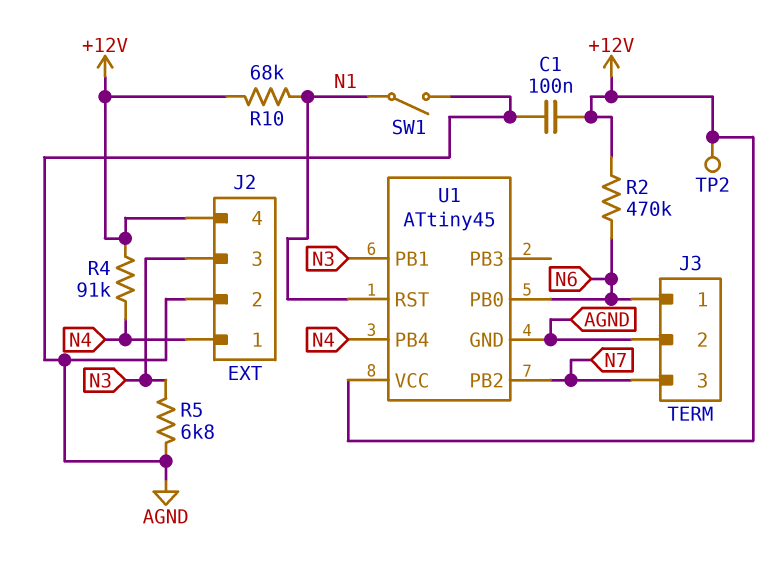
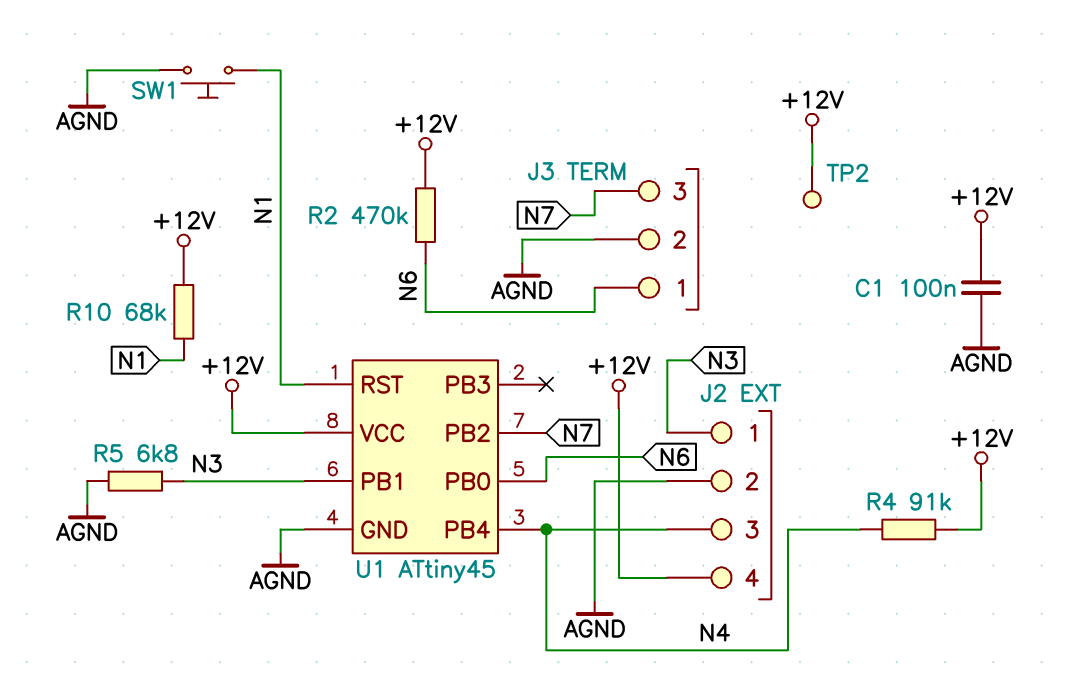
J2 pin 1: N4 -> N3
J2 pin 3: N3 -> N4
SW1: switch (AGND, N1) -> button (AGND, N1)

